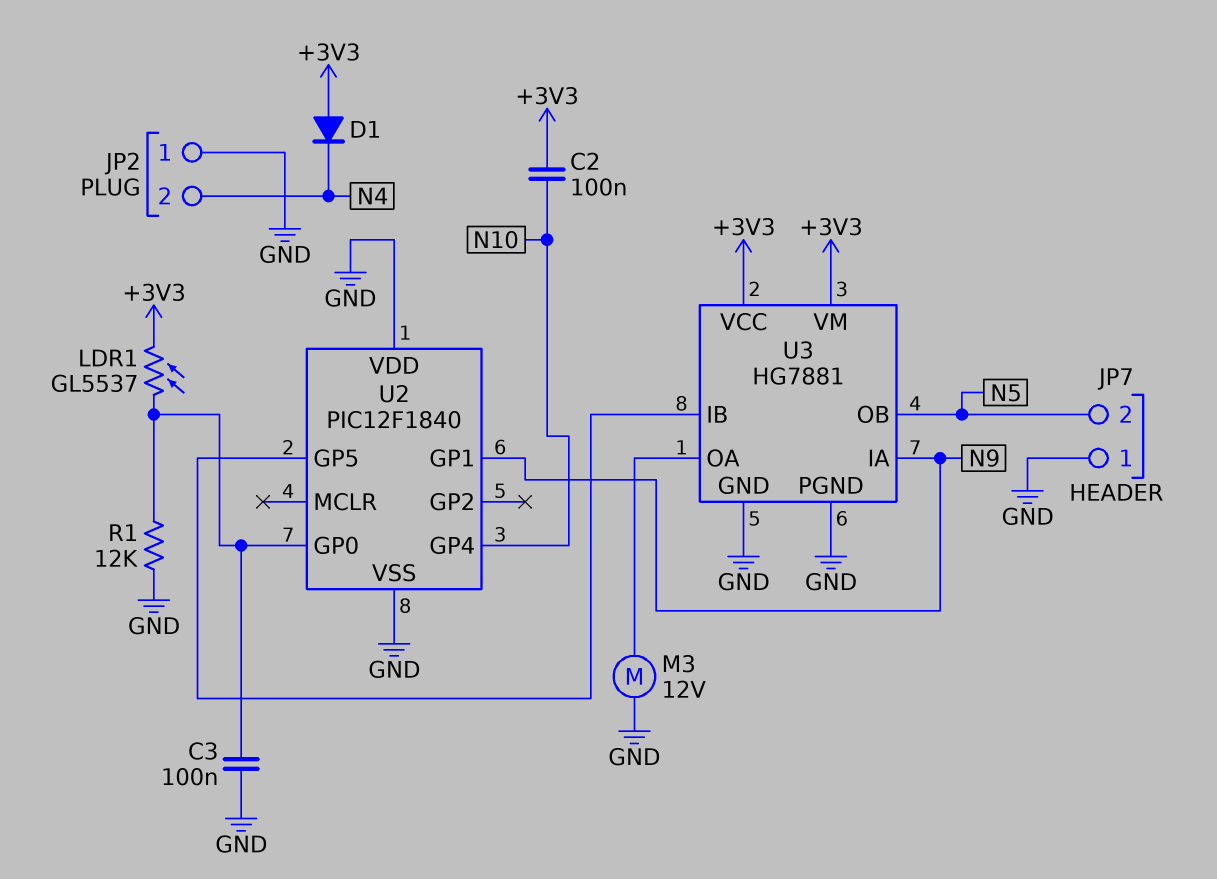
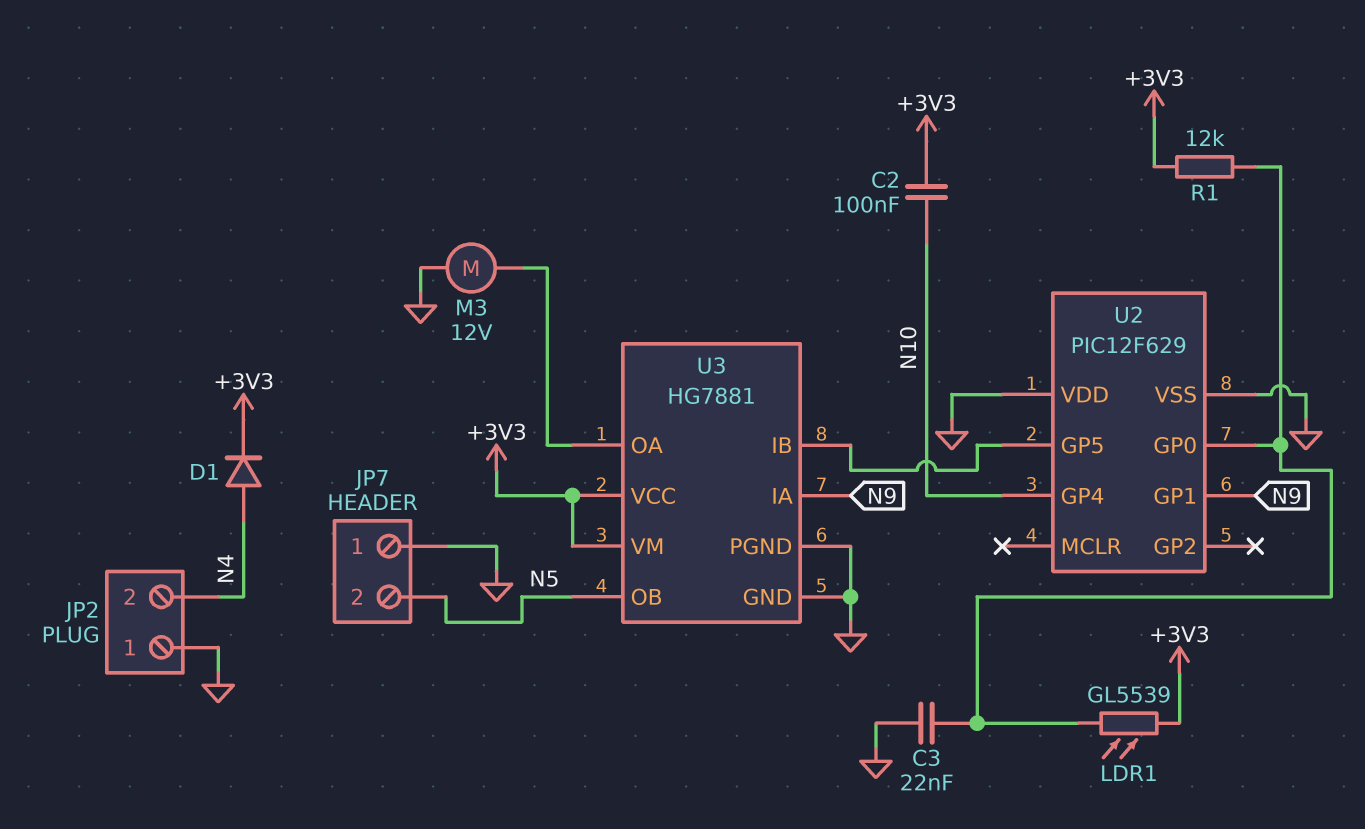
C3: 100nF (GND, U2/GP0) -> 22nF (GND, U2/GP0)
D1: diode (A +3V3, K N4) -> diode (A N4, K +3V3)
LDR1: GL5537 (+3V3, U2/GP0) -> GL5539 (+3V3, U2/GP0)
R1: 12k (GND, U2/GP0) -> 12k (+3V3, U2/GP0)
U2: PIC12F1840 -> PIC12F629

